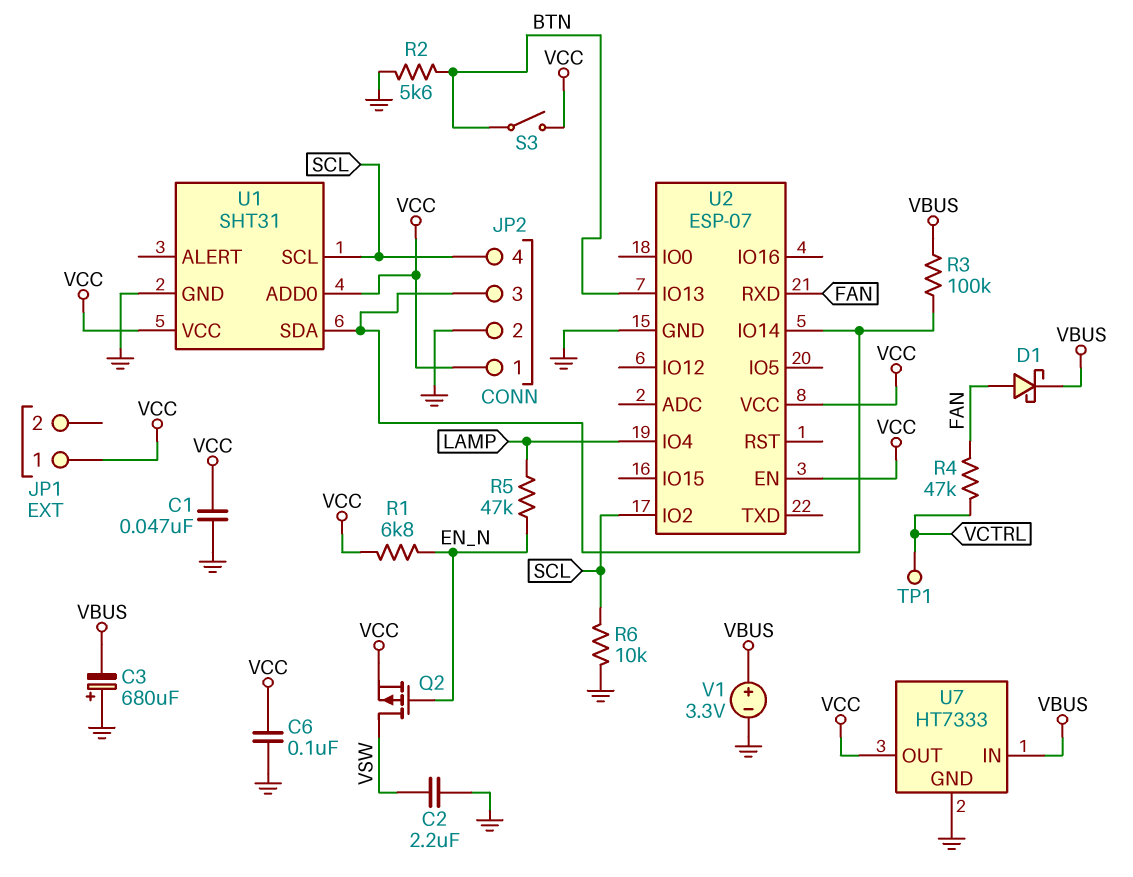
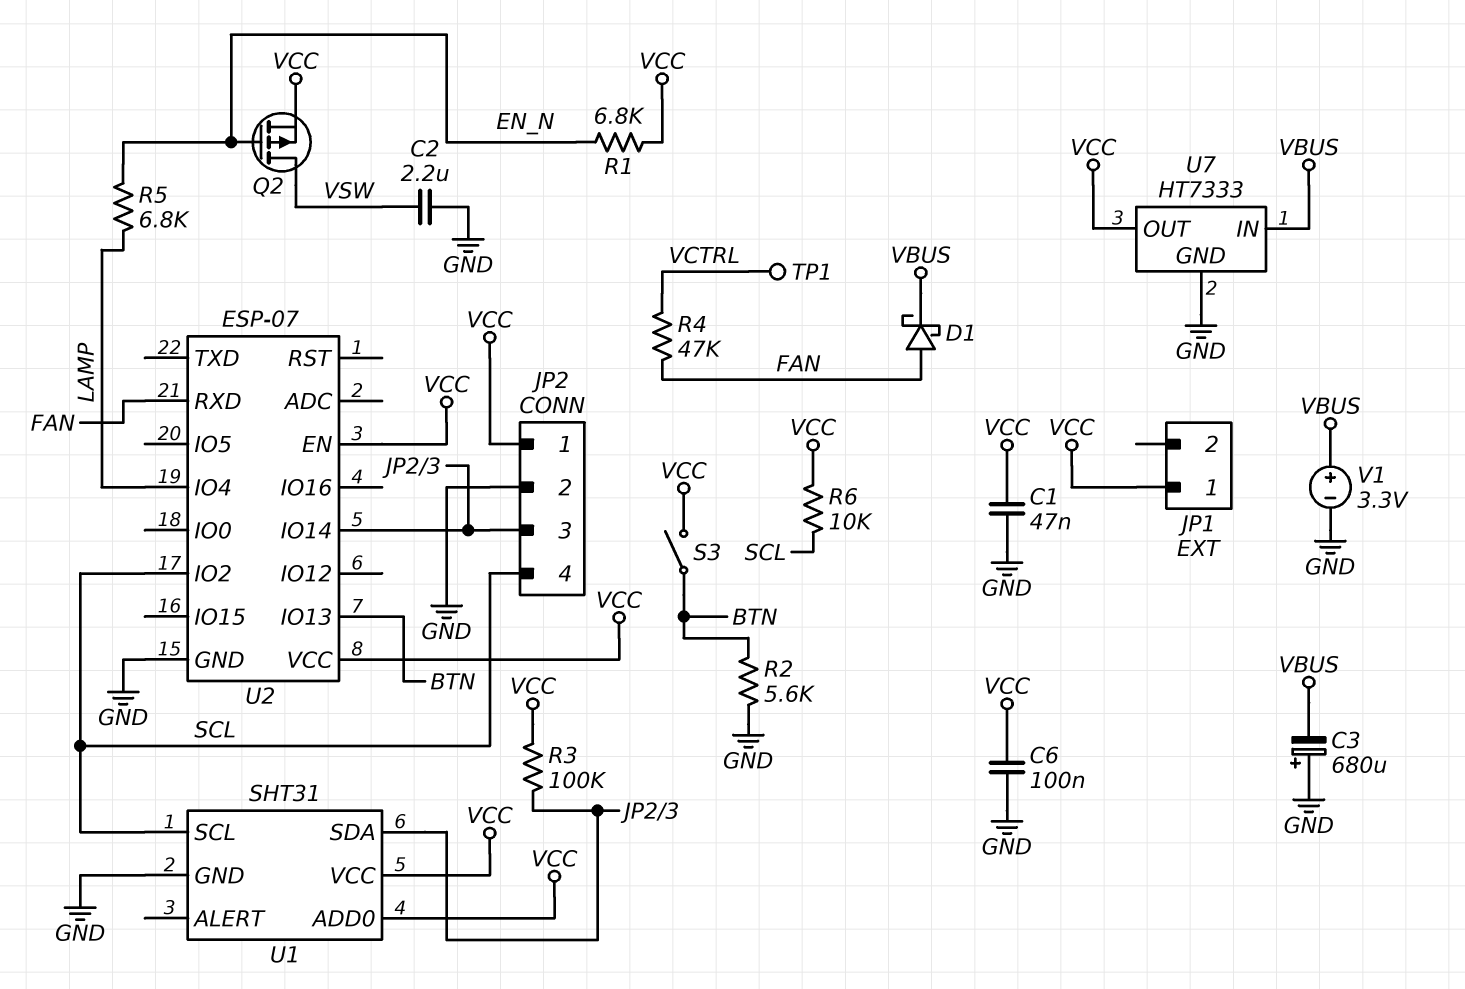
R3: 100k (JP2/3, VBUS) -> 100k (JP2/3, VCC)
R5: 47k (EN_N, LAMP) -> 6.8k (EN_N, LAMP)
R6: 10k (GND, SCL) -> 10k (SCL, VCC)

